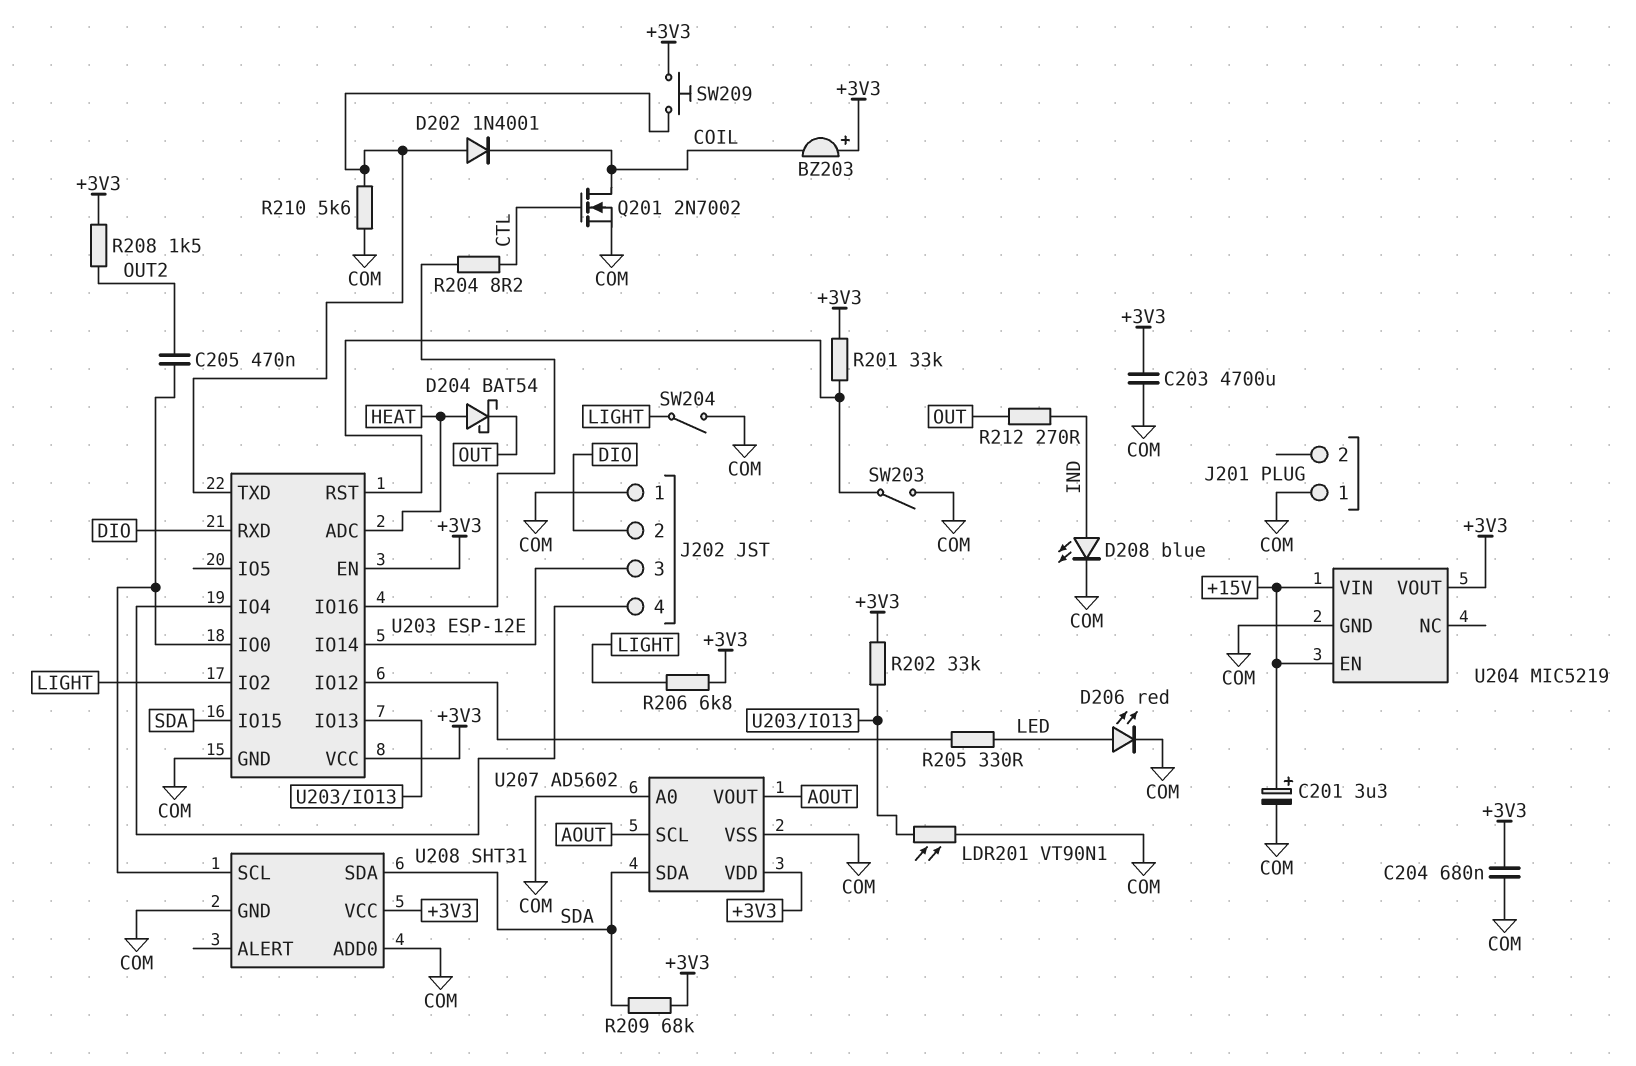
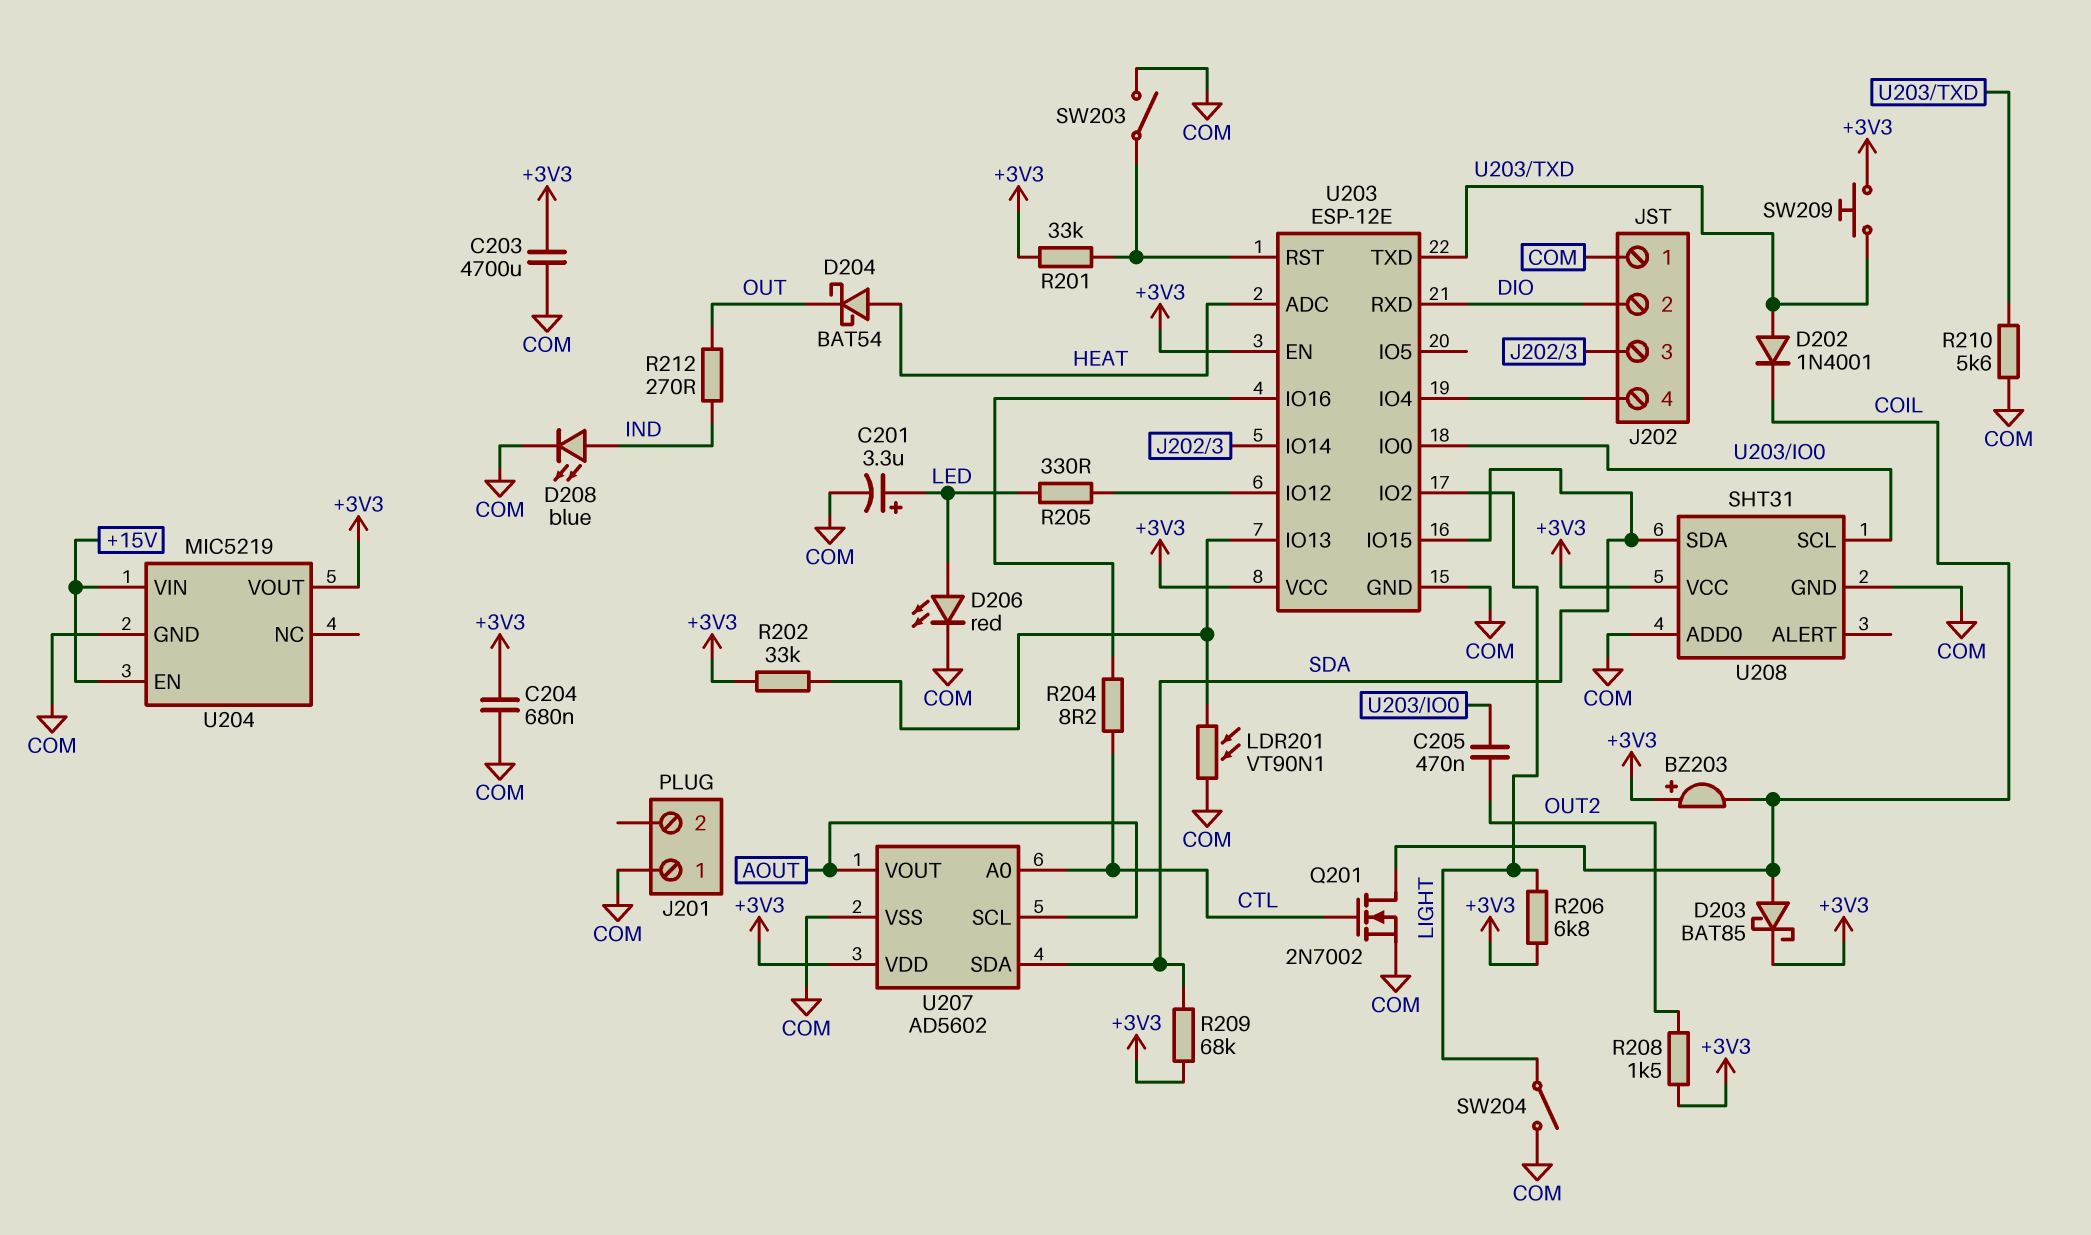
C201: 3.3uF (plus +15V, minus COM) -> 3.3uF (plus LED, minus COM)
D203: none -> schottky BAT85 (A COIL, K +3V3)
U207 pin A0: COM -> CTL

